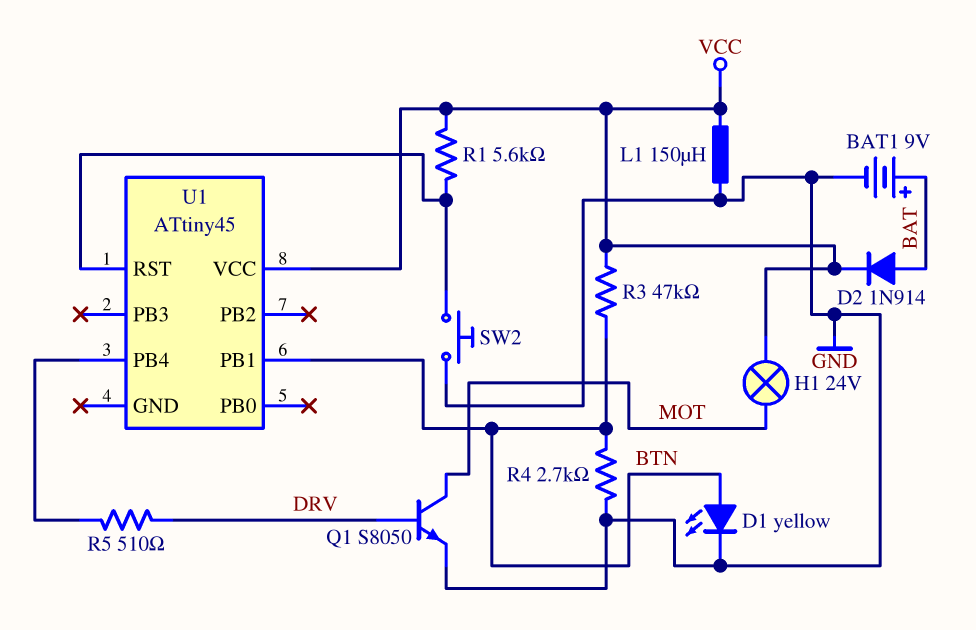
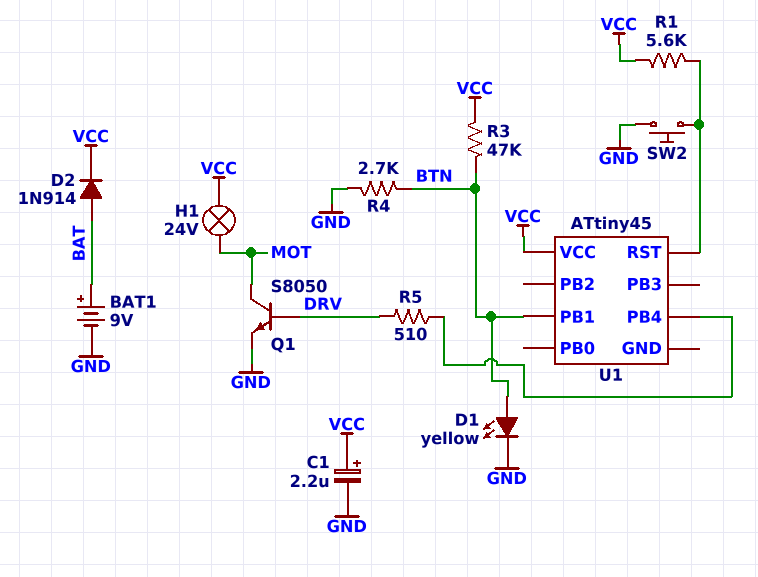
C1: none -> 2.2uF (plus VCC, minus GND)
L1: 150uH (GND, VCC) -> none

